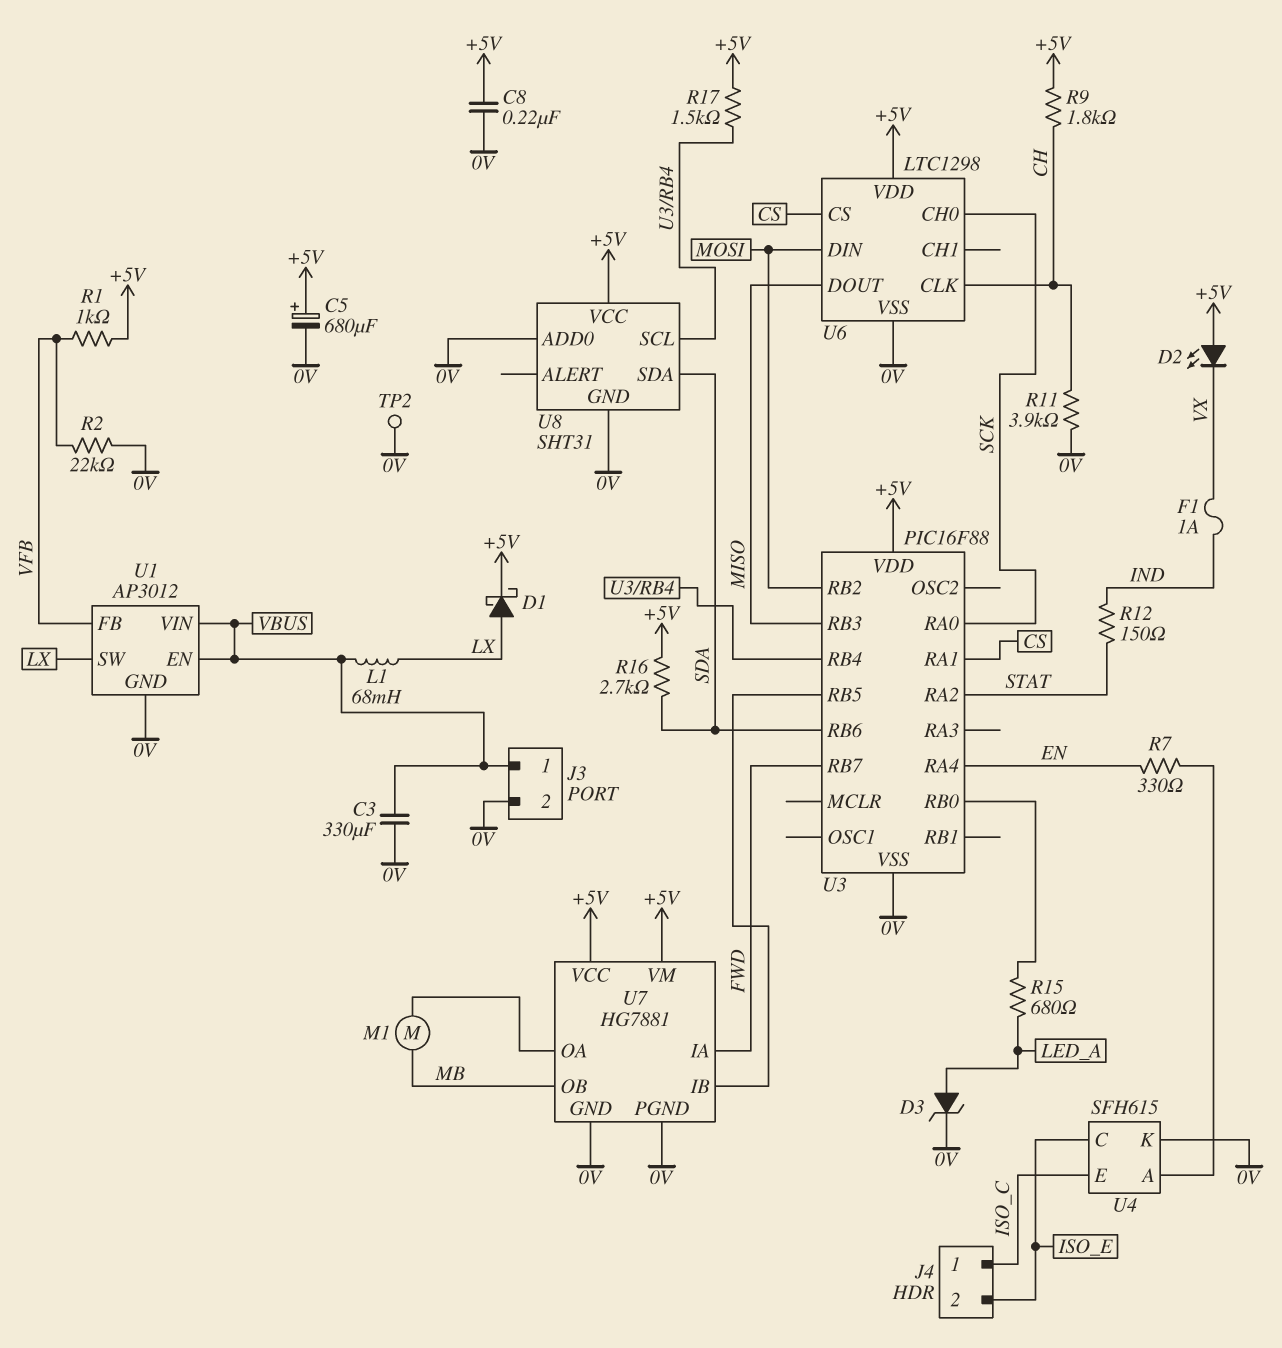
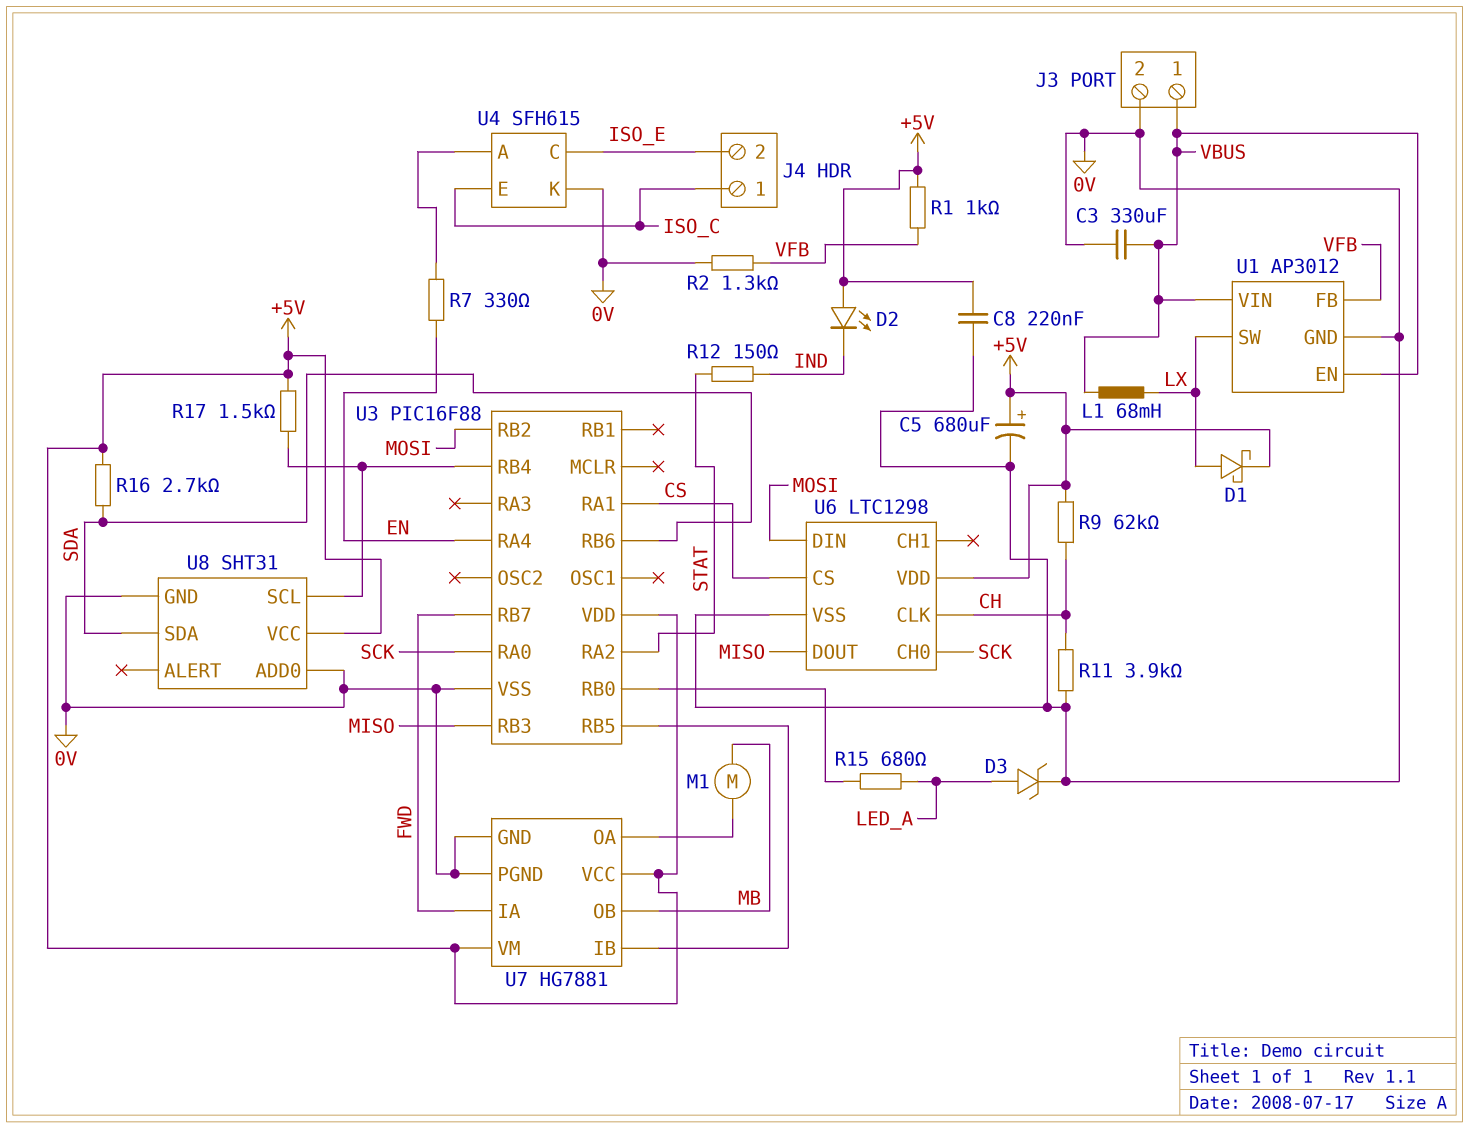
D2: LED (A +5V, K VX) -> LED (A +5V, K IND)
F1: 1A (IND, VX) -> none
R2: 22k (0V, VFB) -> 1.3k (0V, VFB)
R9: 1.8k (+5V, CH) -> 62k (+5V, CH)
TP2: test point (0V) -> none

